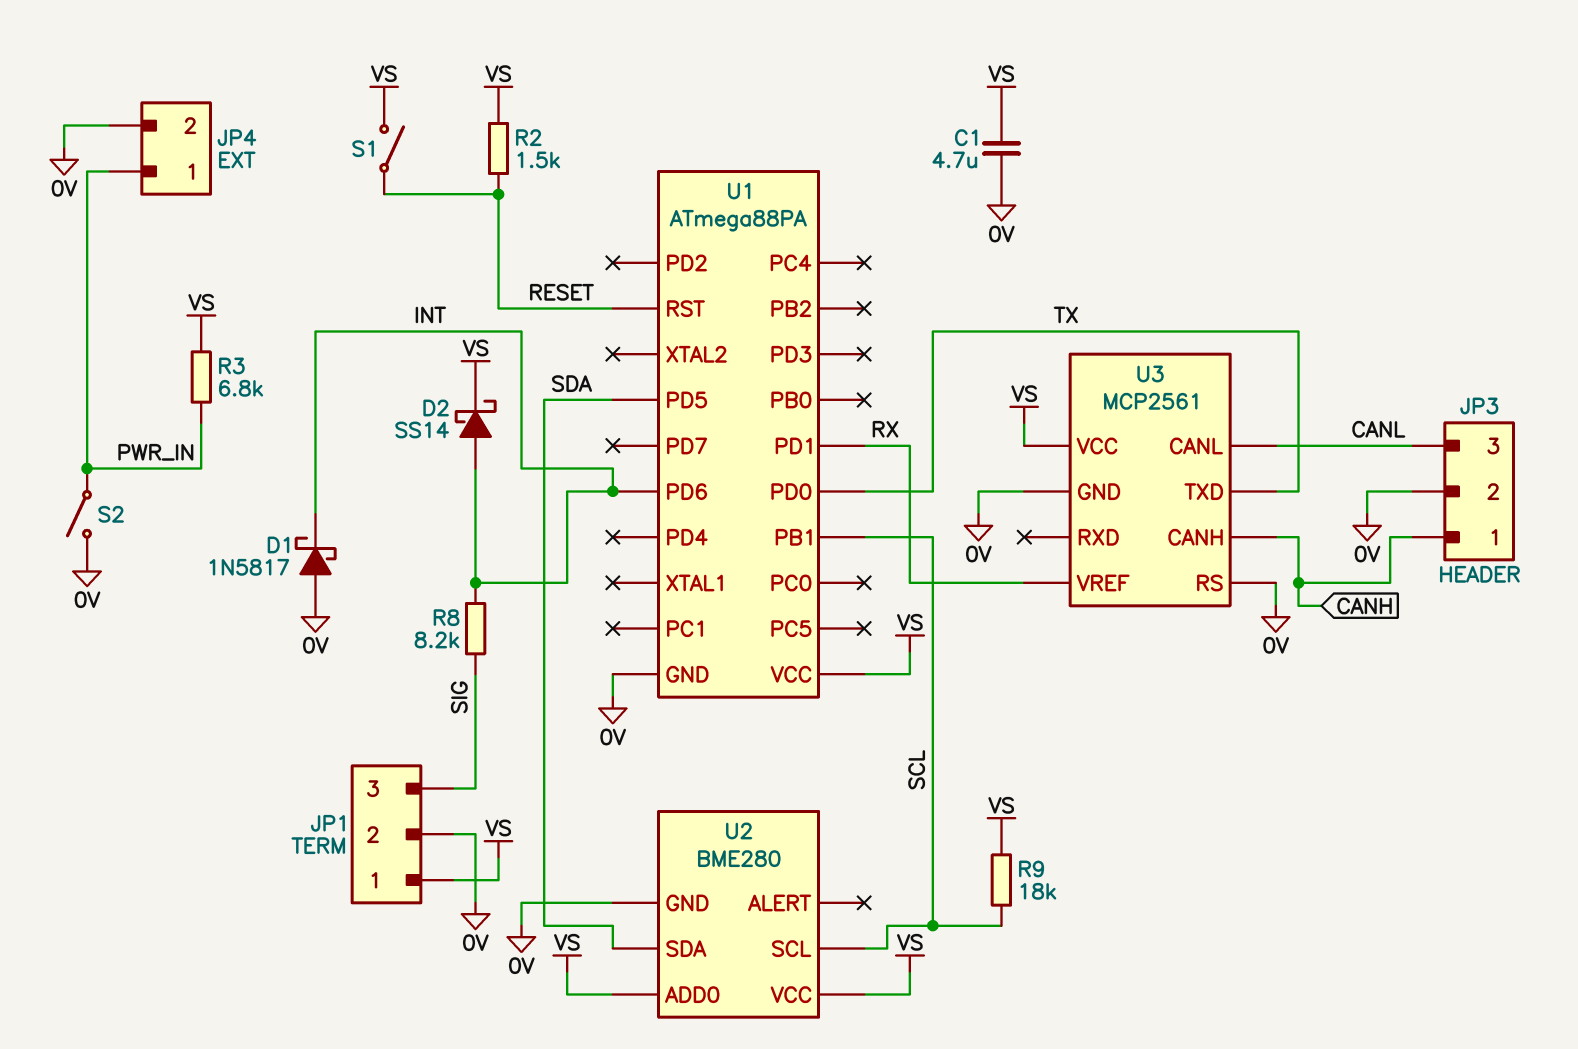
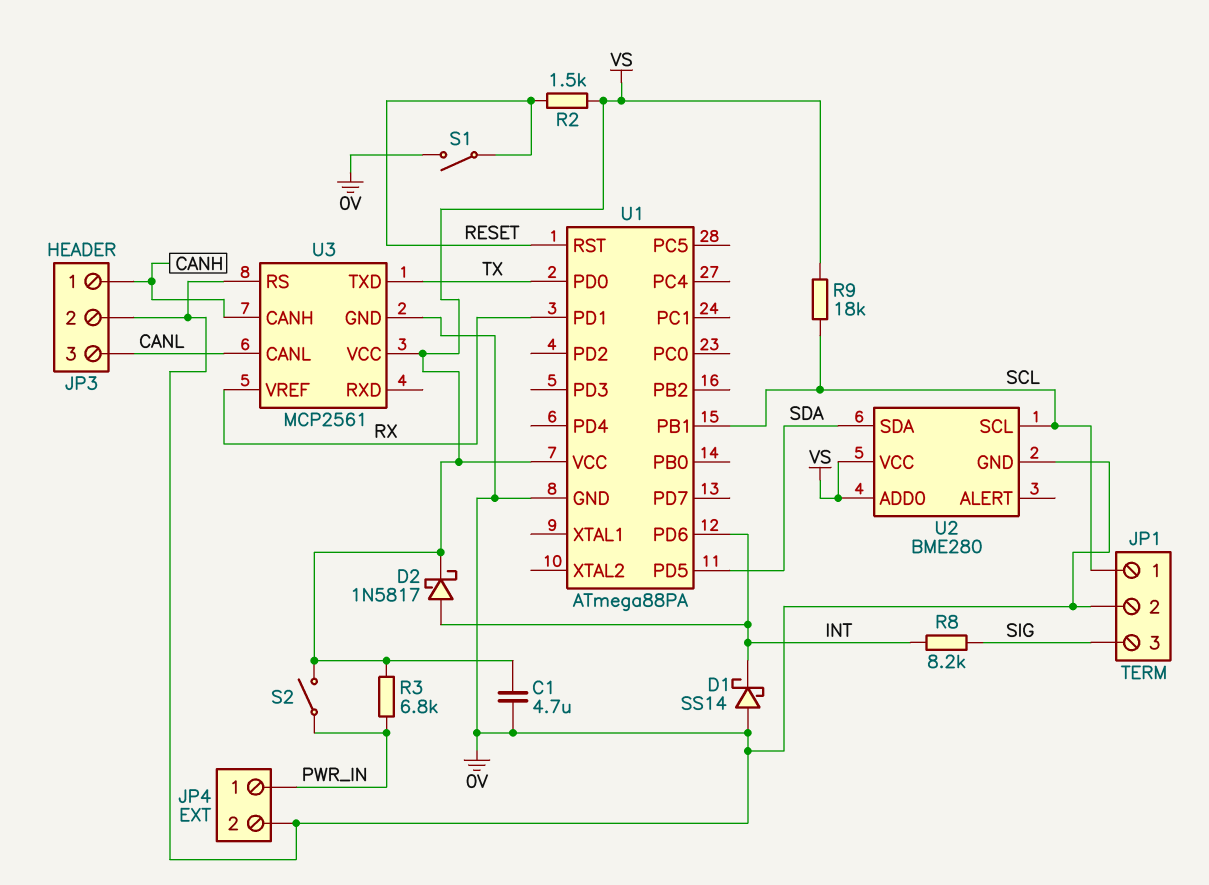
D1: schottky 1N5817 (A 0V, K INT) -> schottky SS14 (A 0V, K INT)
D2: schottky SS14 (A INT, K VS) -> schottky 1N5817 (A INT, K VS)
JP1 pin 1: VS -> SCL
S1: switch (RESET, VS) -> switch (0V, RESET)
S2: switch (0V, PWR_IN) -> switch (PWR_IN, VS)

